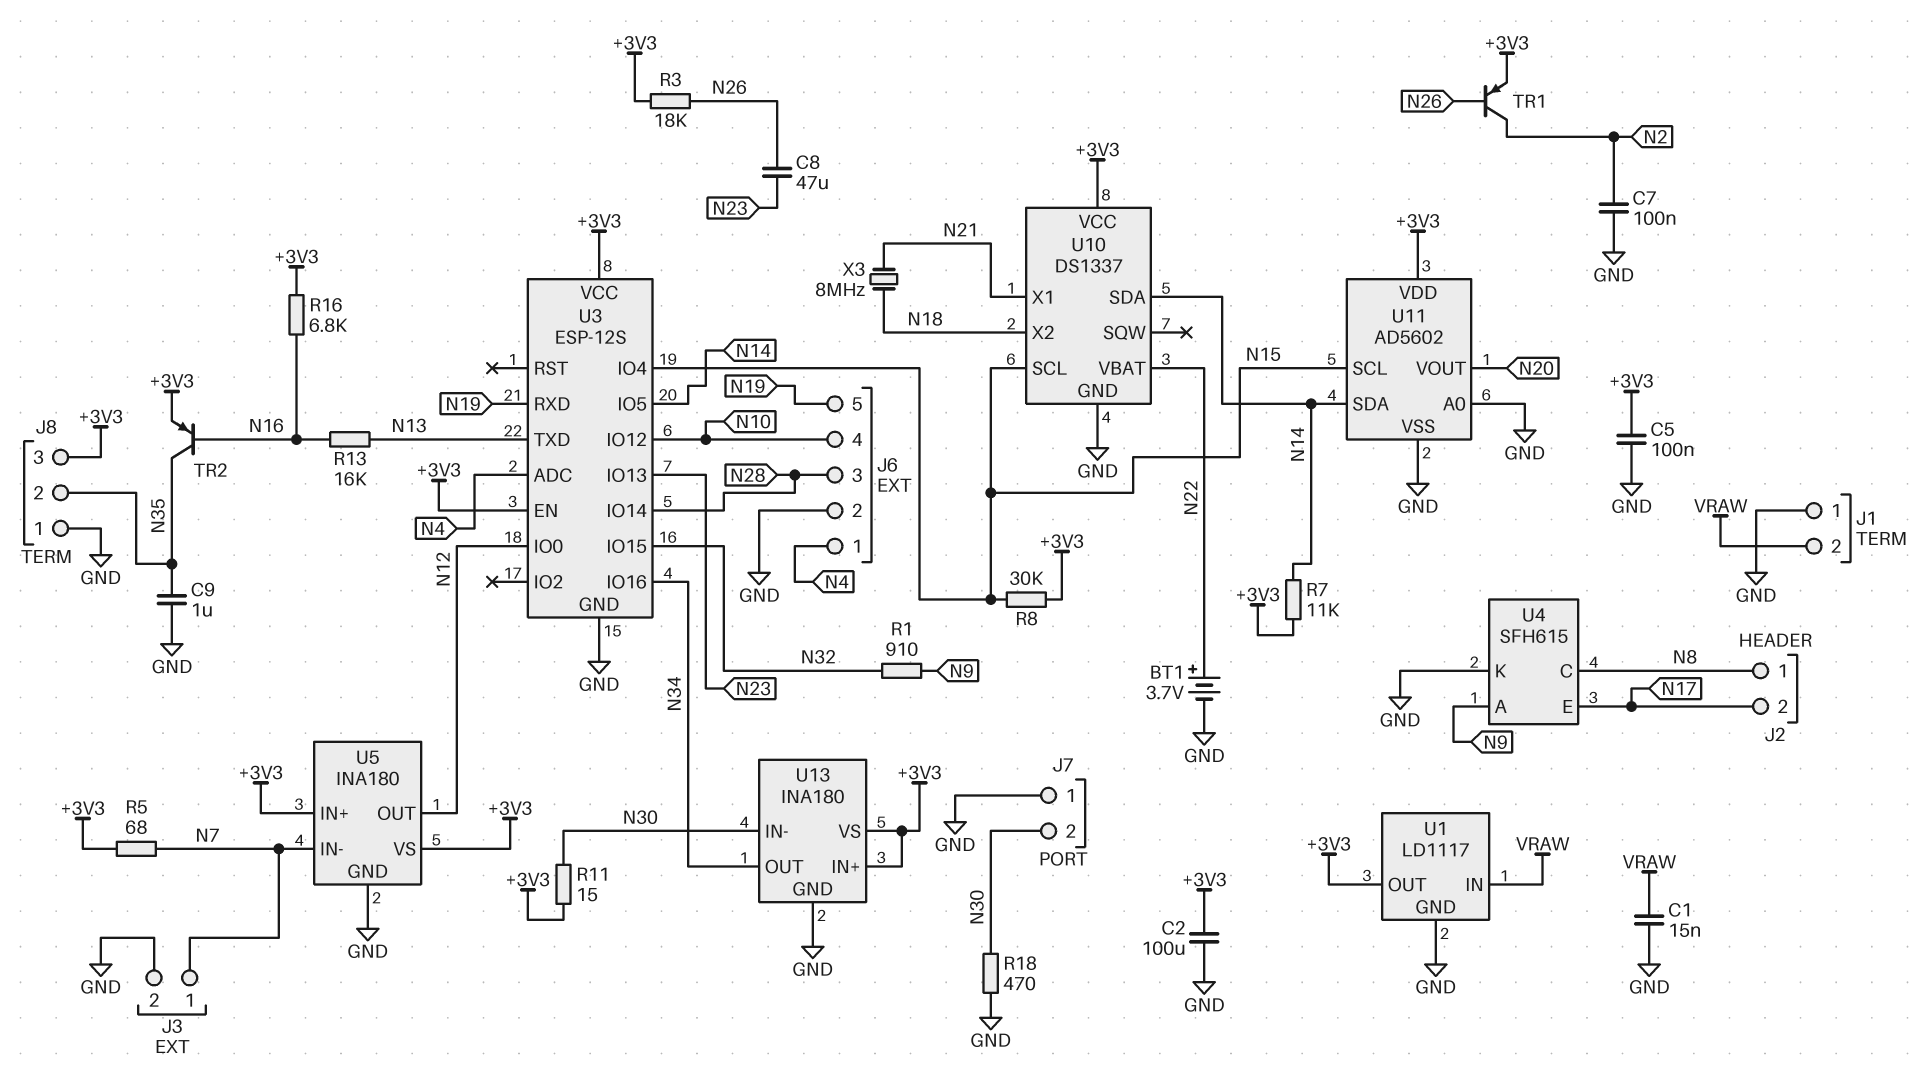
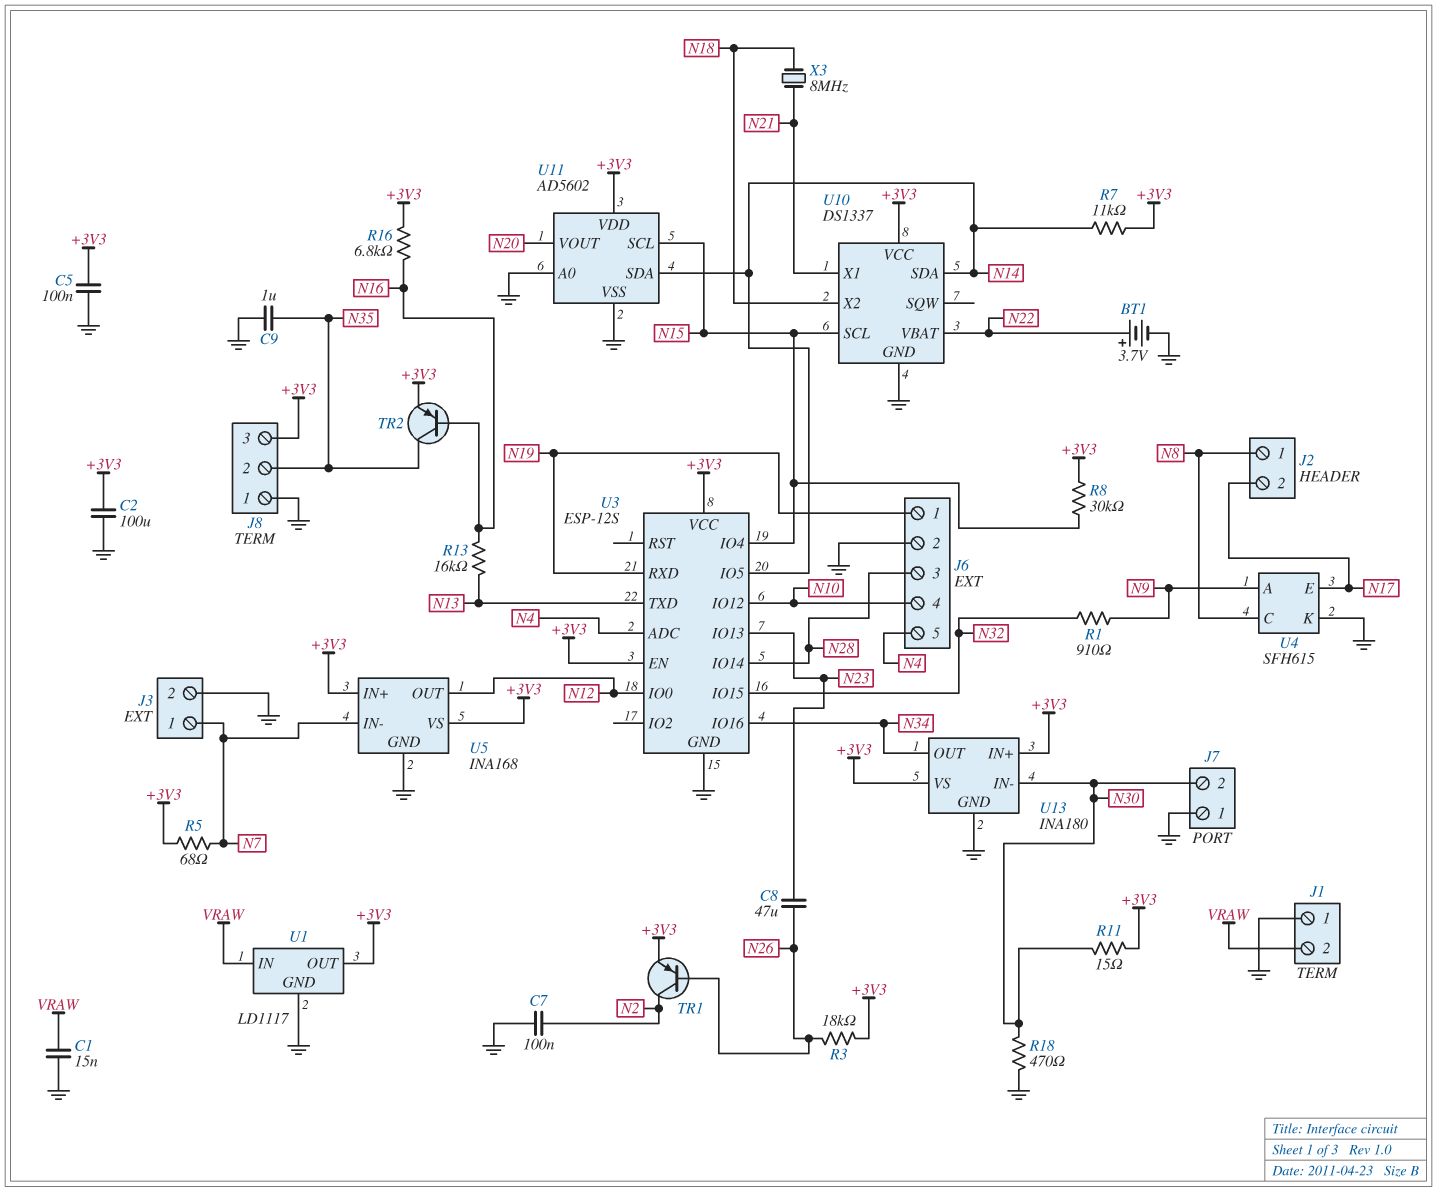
J6 pin 1: N4 -> N19
J6 pin 5: N19 -> N4
U5: INA180 -> INA168

